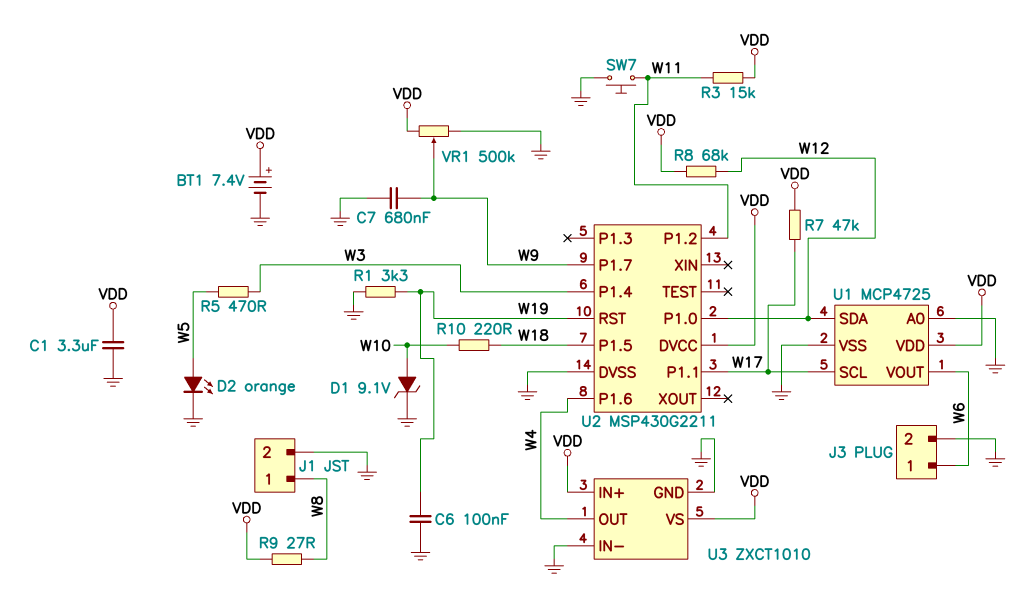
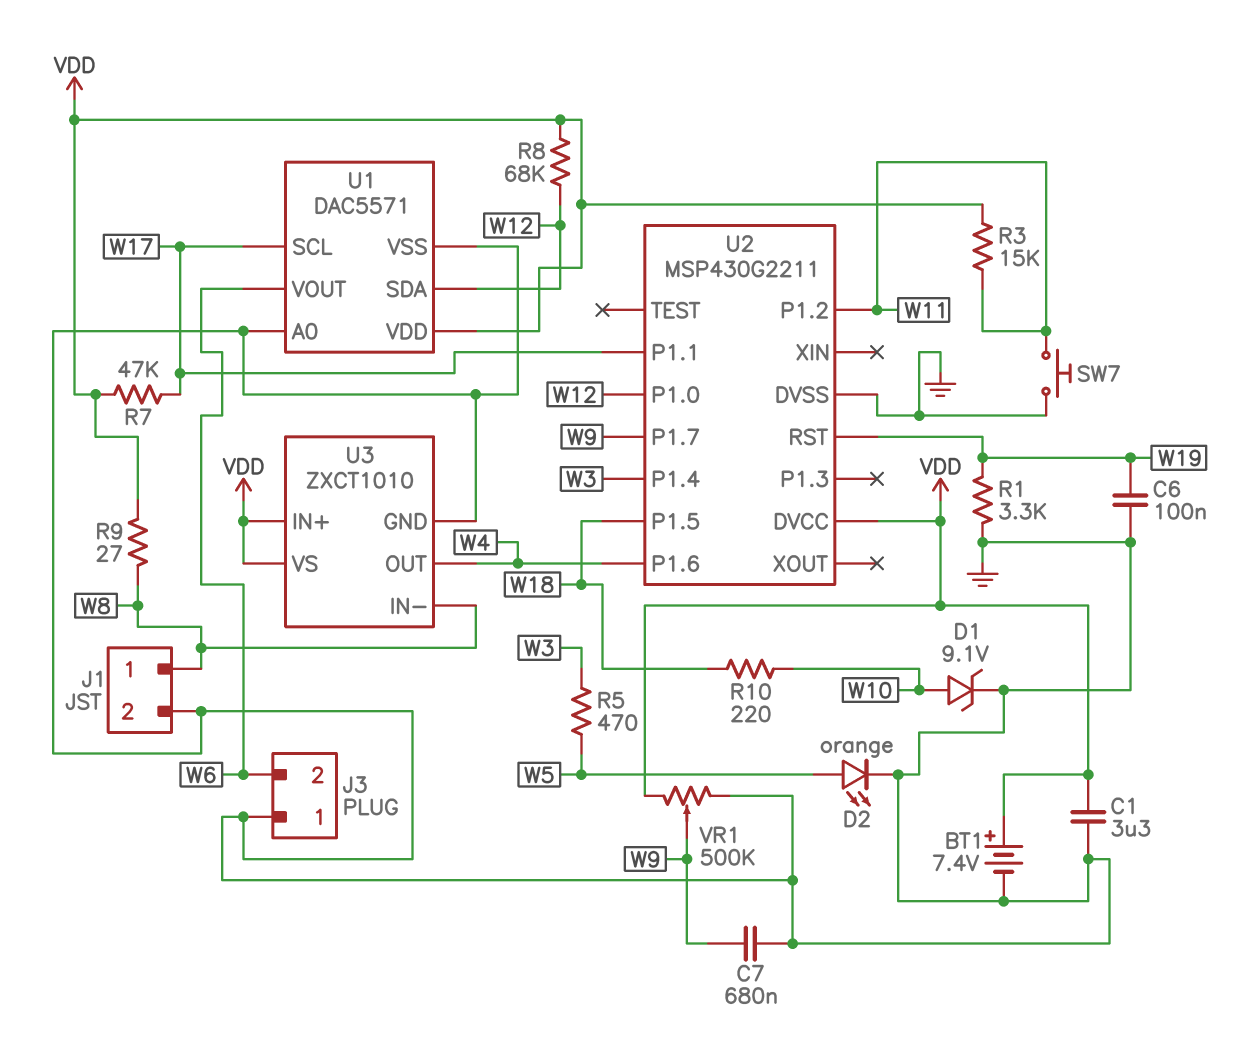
J3 pin 1: W6 -> GND
J3 pin 2: GND -> W6
U1: MCP4725 -> DAC5571
U3 pin IN-: GND -> W8

